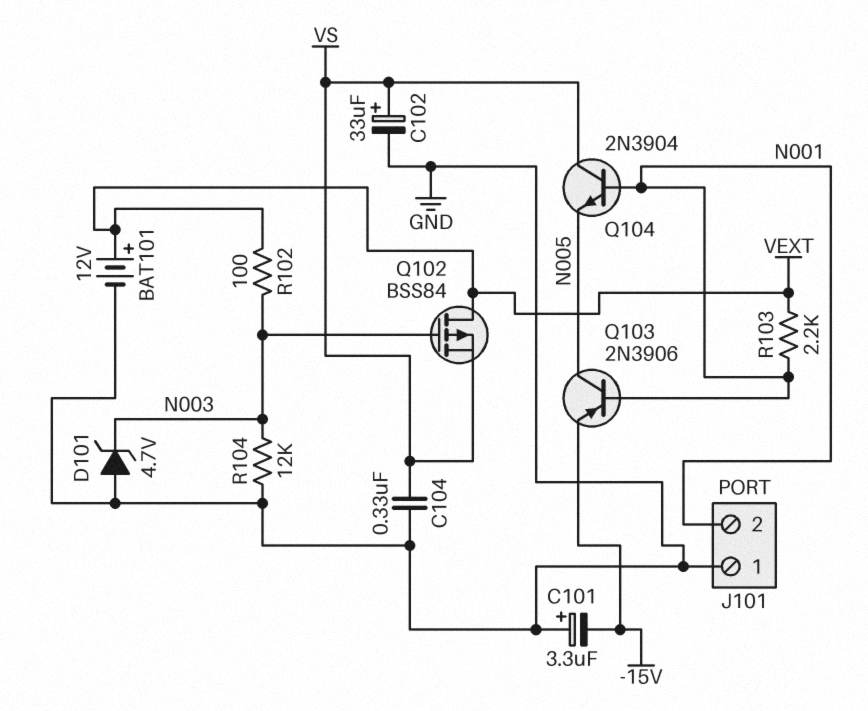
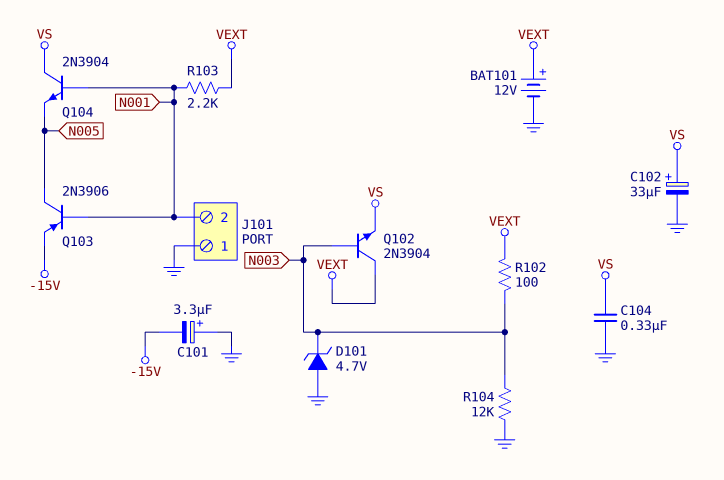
Q102: PMOS BSS84 (G N003, D VEXT, S VS) -> NPN 2N3904 (B N003, C VEXT, E VS)

